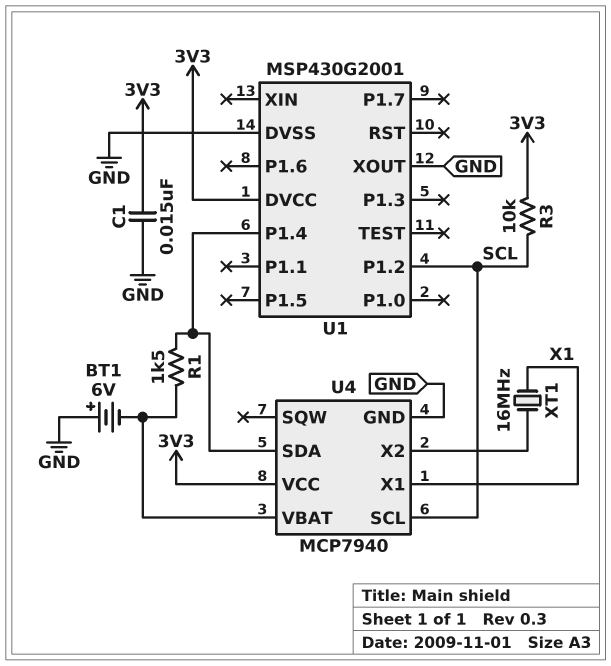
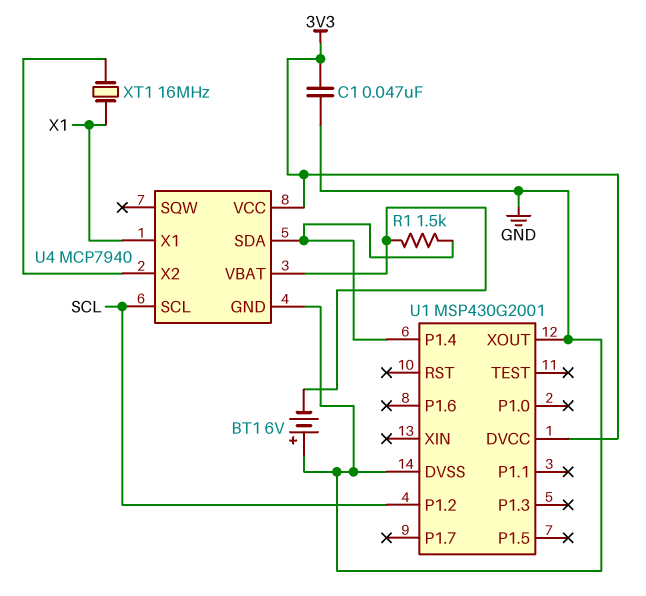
C1: 15nF (3V3, GND) -> 47nF (3V3, GND)
R3: 10k (3V3, SCL) -> none

